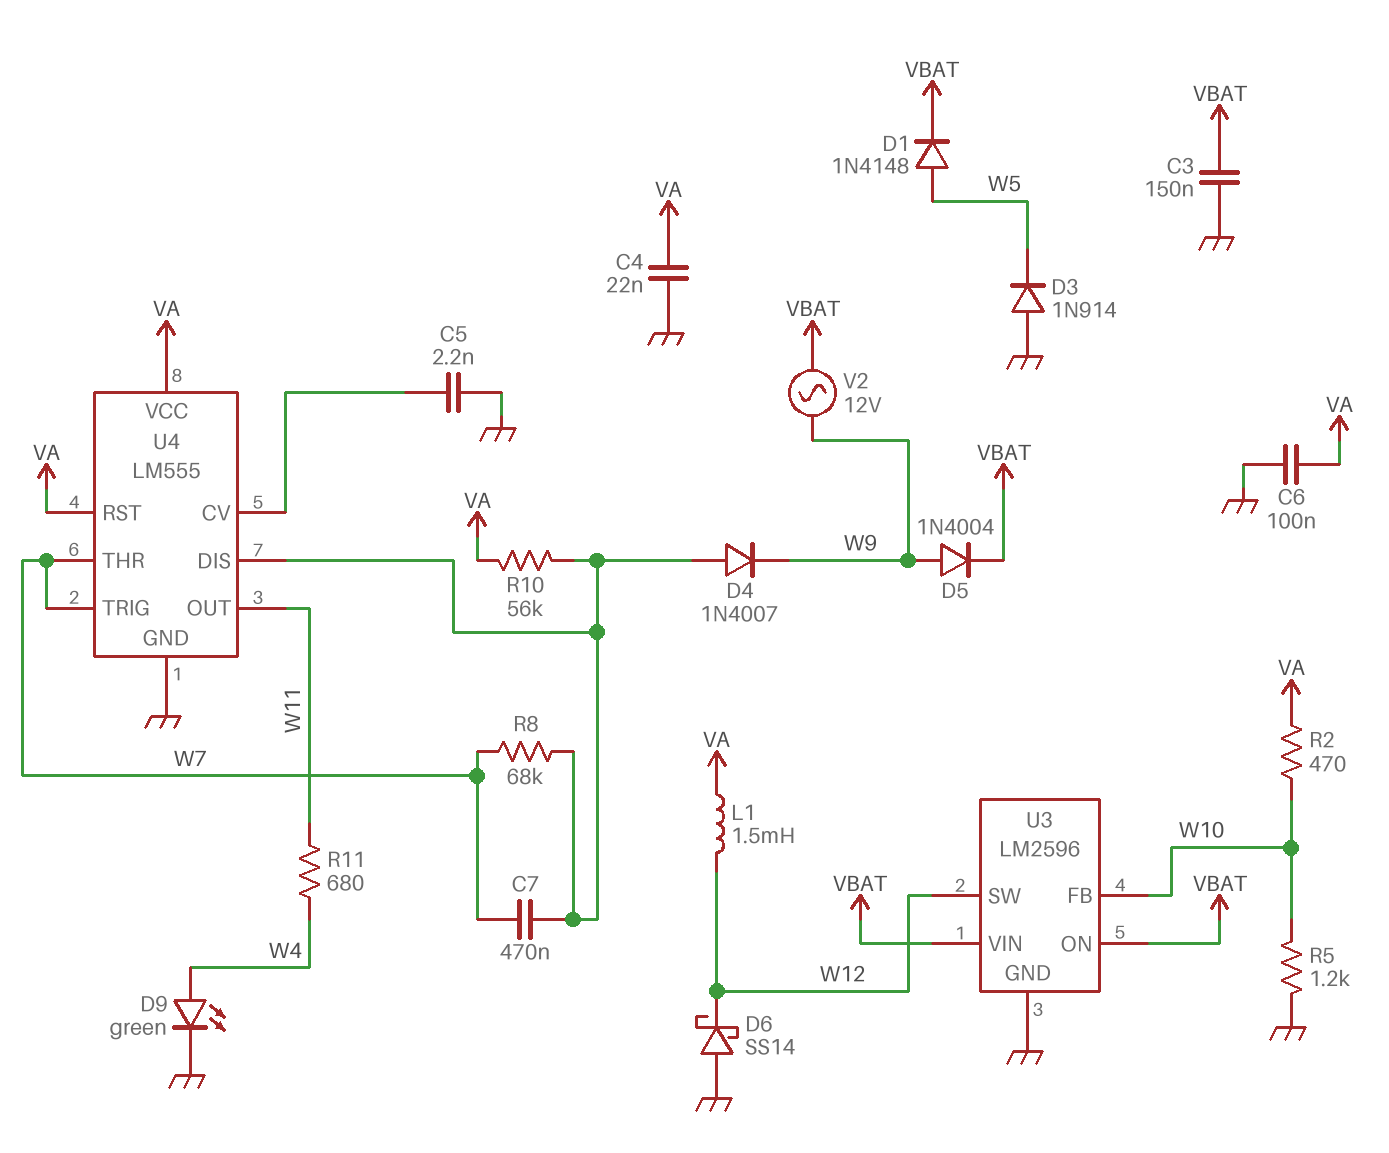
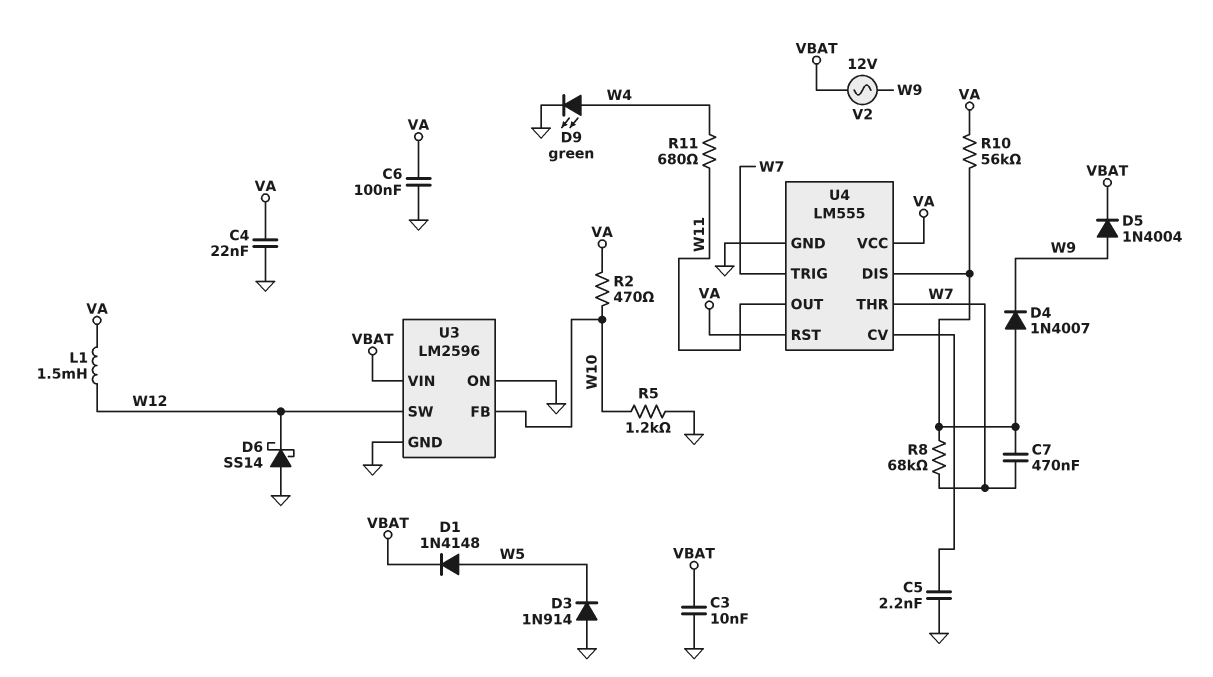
C3: 150nF (GND, VBAT) -> 10nF (GND, VBAT)
U3 pin ON: VBAT -> GND

